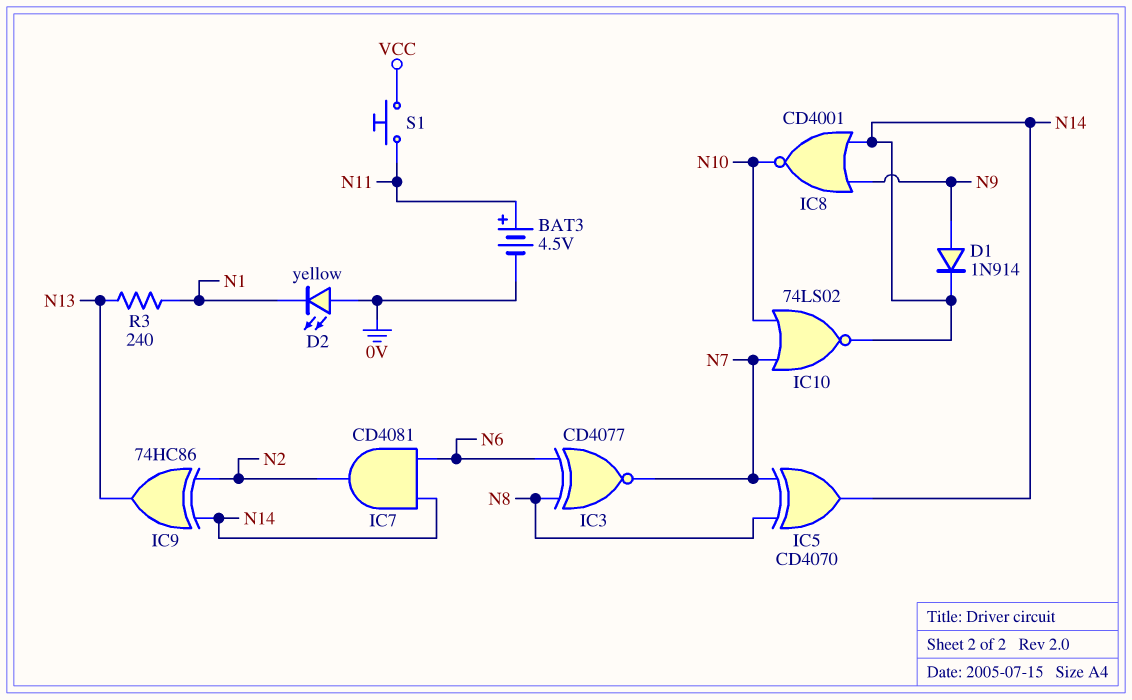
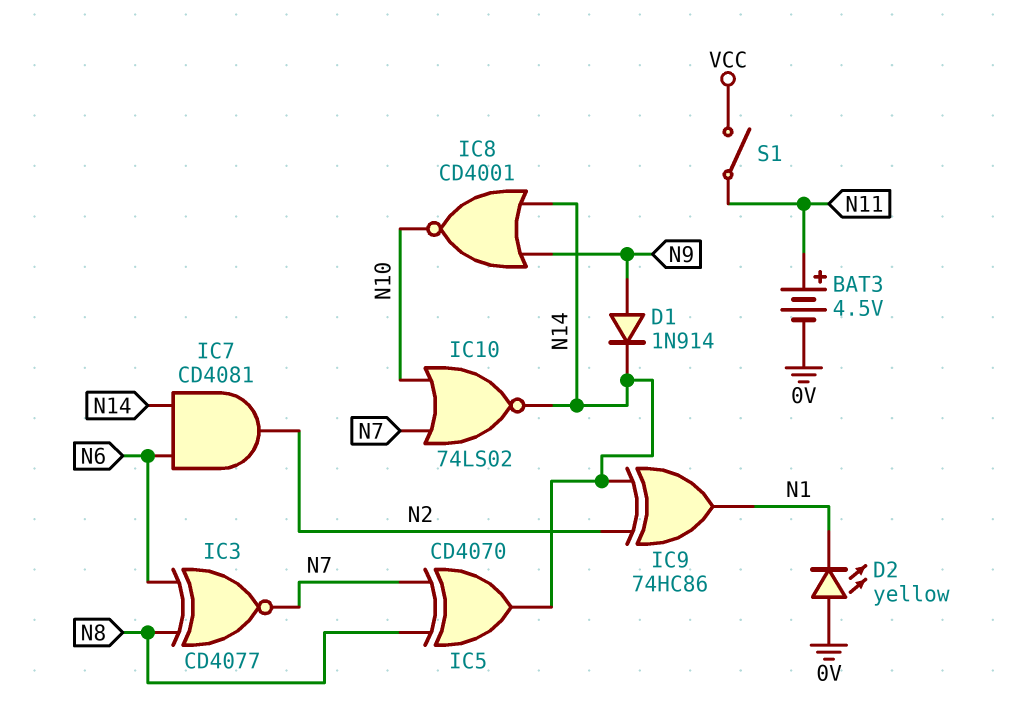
IC9: XOR 74HC86 (in N2, in N14, out N13) -> XOR 74HC86 (in N2, in N14, out N1)
R3: 240 (N1, N13) -> none
S1: button (N11, VCC) -> switch (N11, VCC)

